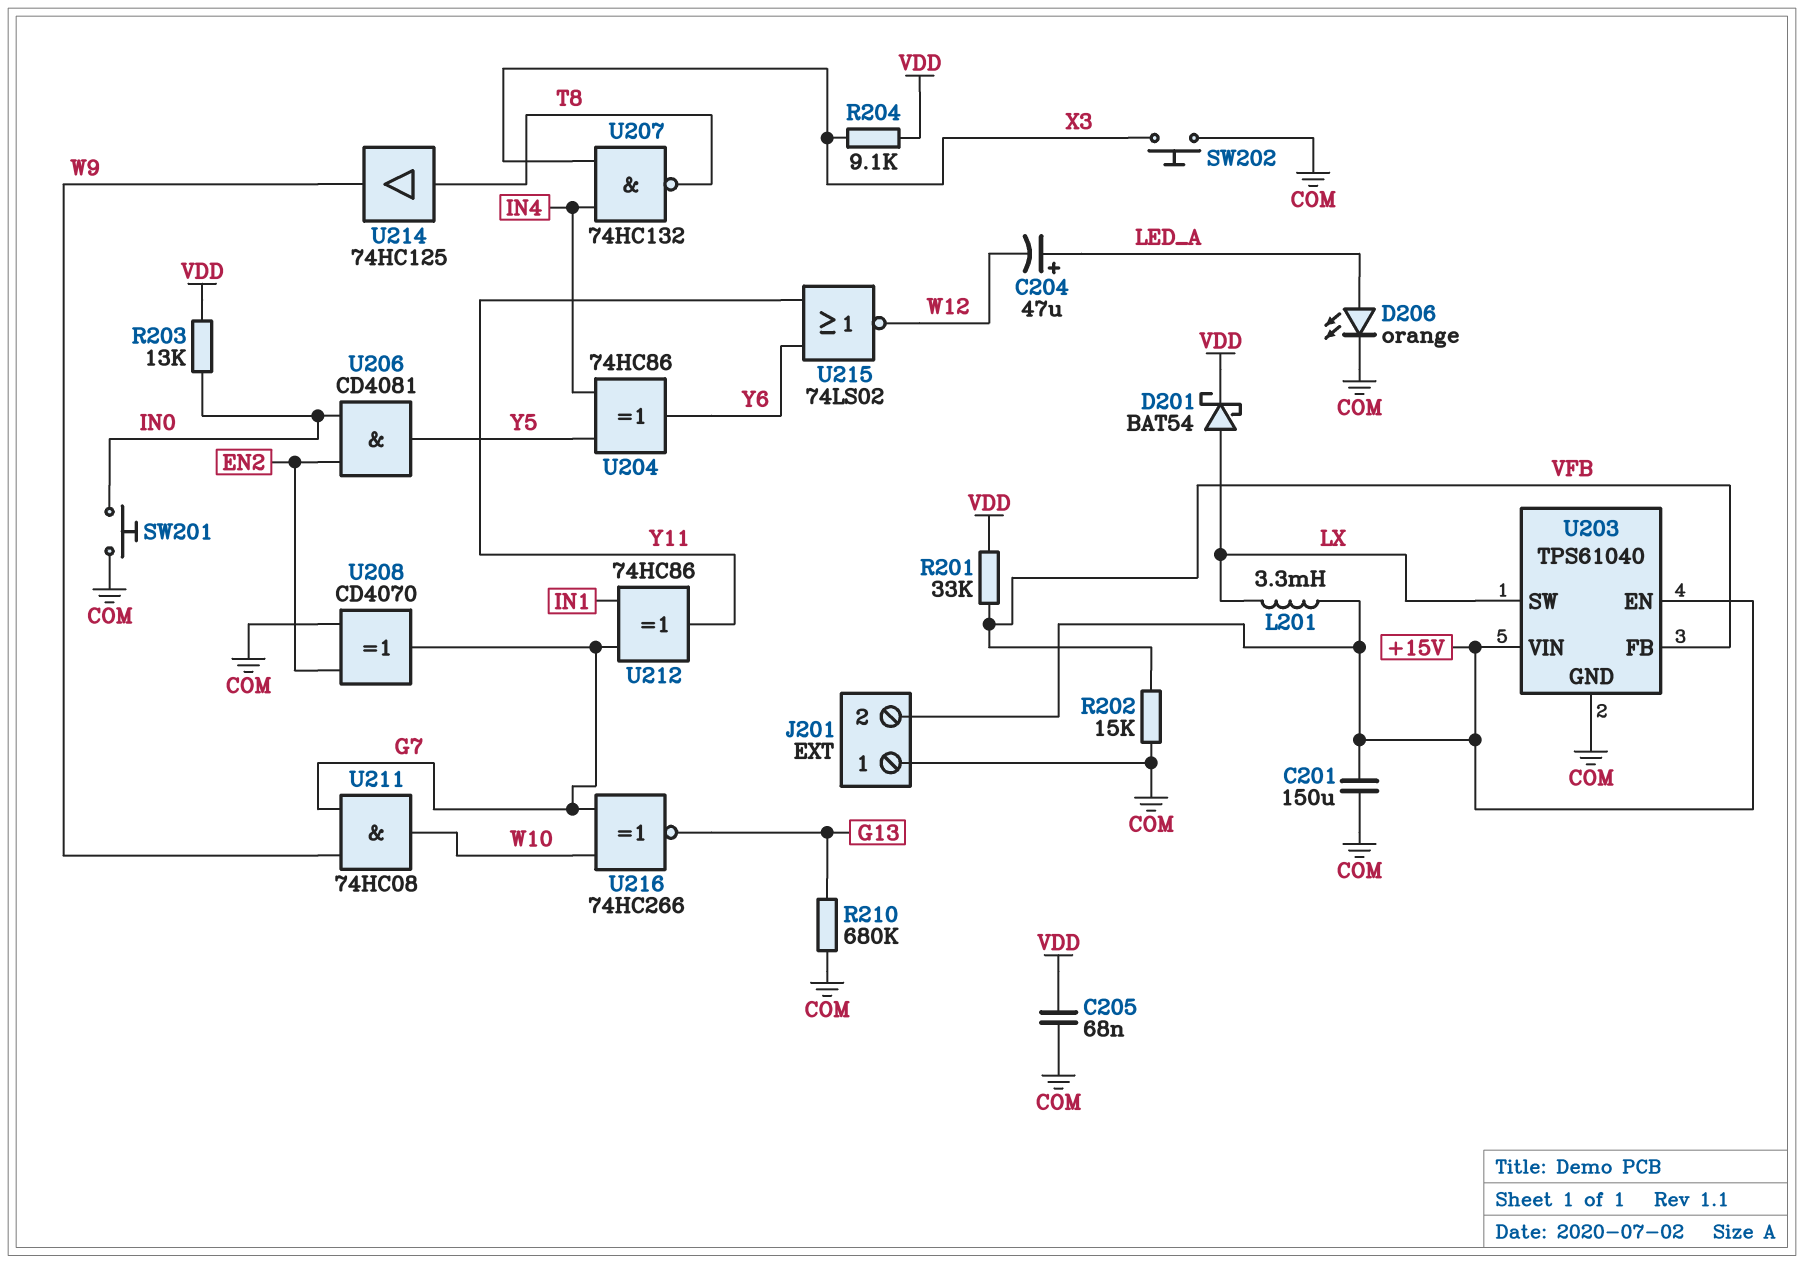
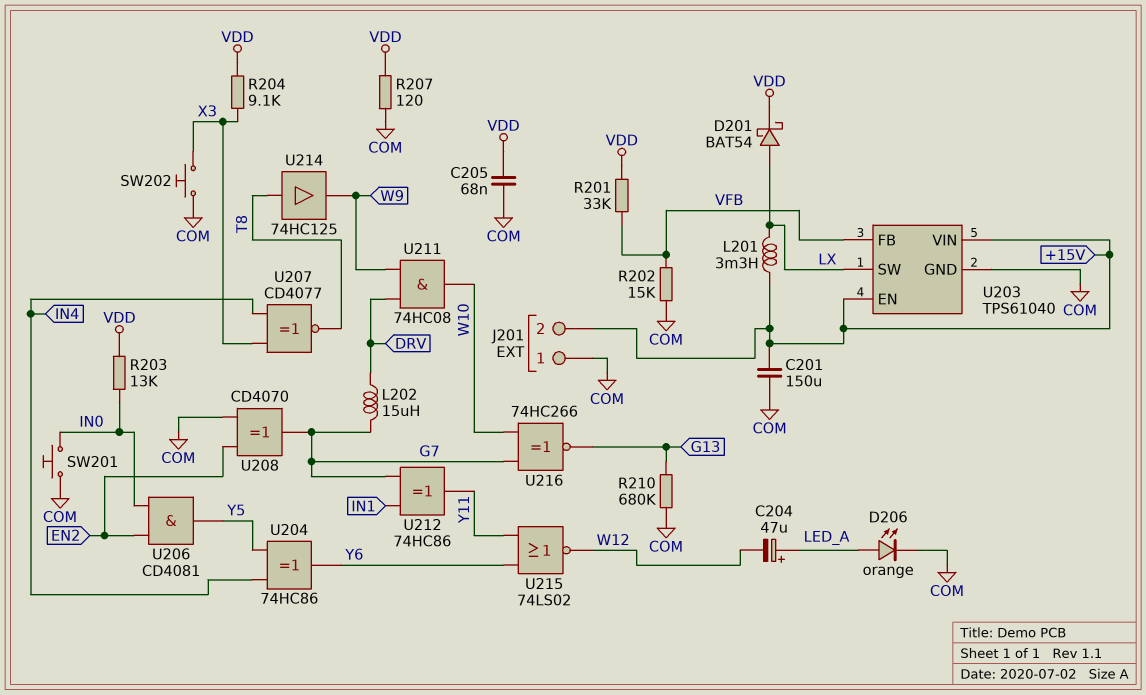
L202: none -> 15uH (DRV, G7)
R207: none -> 120 (COM, VDD)
U207: NAND 74HC132 (in IN4, in X3, out T8) -> XNOR CD4077 (in IN4, in X3, out T8)
U211: AND 74HC08 (in G7, in W9, out W10) -> AND 74HC08 (in DRV, in W9, out W10)

